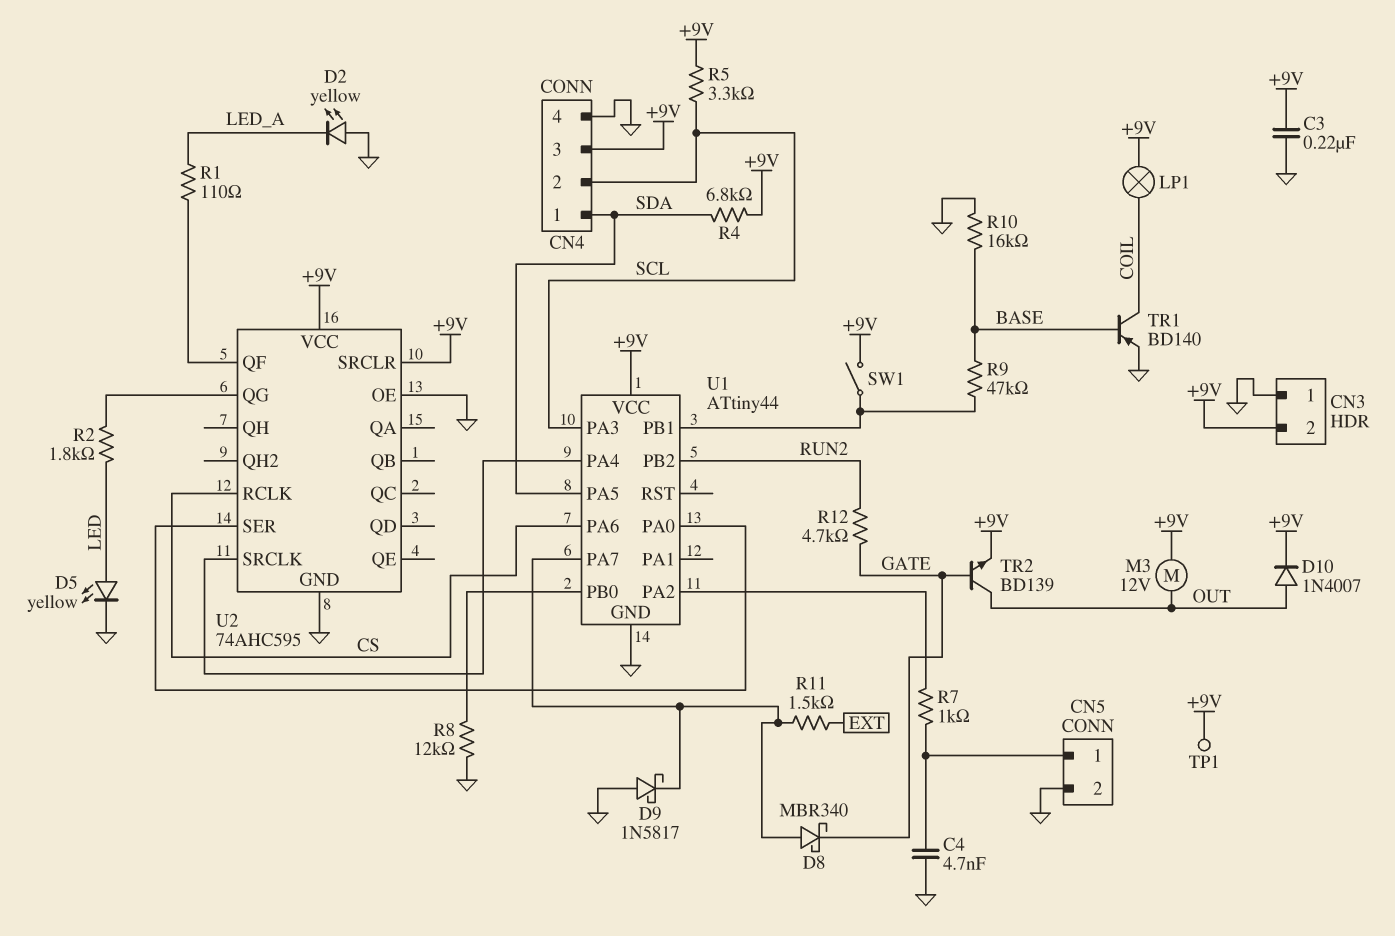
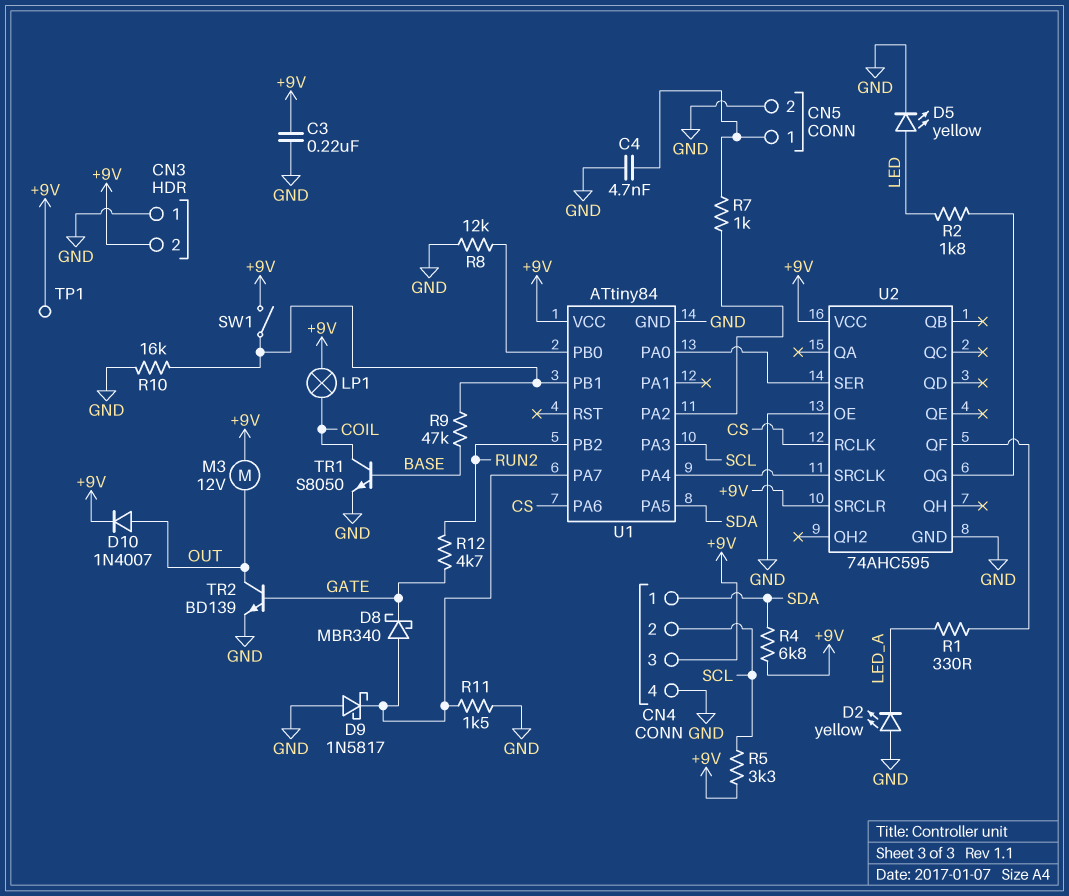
R1: 110 (LED_A, U2/QF) -> 330 (LED_A, U2/QF)
R10: 16k (BASE, GND) -> 16k (GND, U1/PB1)
R11: 1.5k (EXT, U1/PA7) -> 1.5k (GND, U1/PA7)
TR1: PNP BD140 (B BASE, C COIL, E GND) -> NPN S8050 (B BASE, C COIL, E GND)
TR2: NPN BD139 (B GATE, C OUT, E +9V) -> NPN BD139 (B GATE, C OUT, E GND)
U1: ATtiny44 -> ATtiny84

